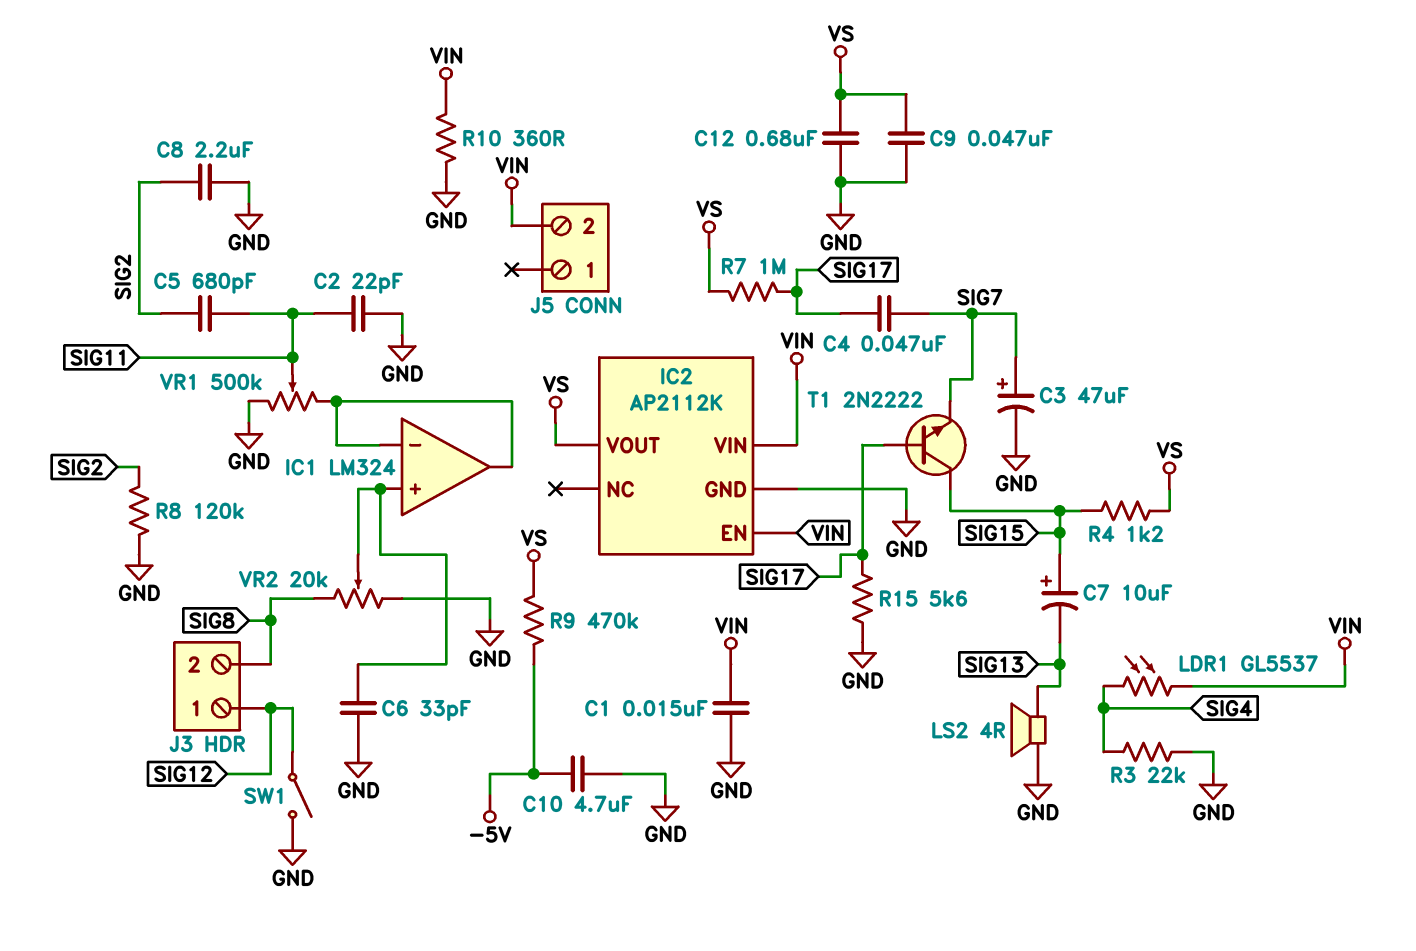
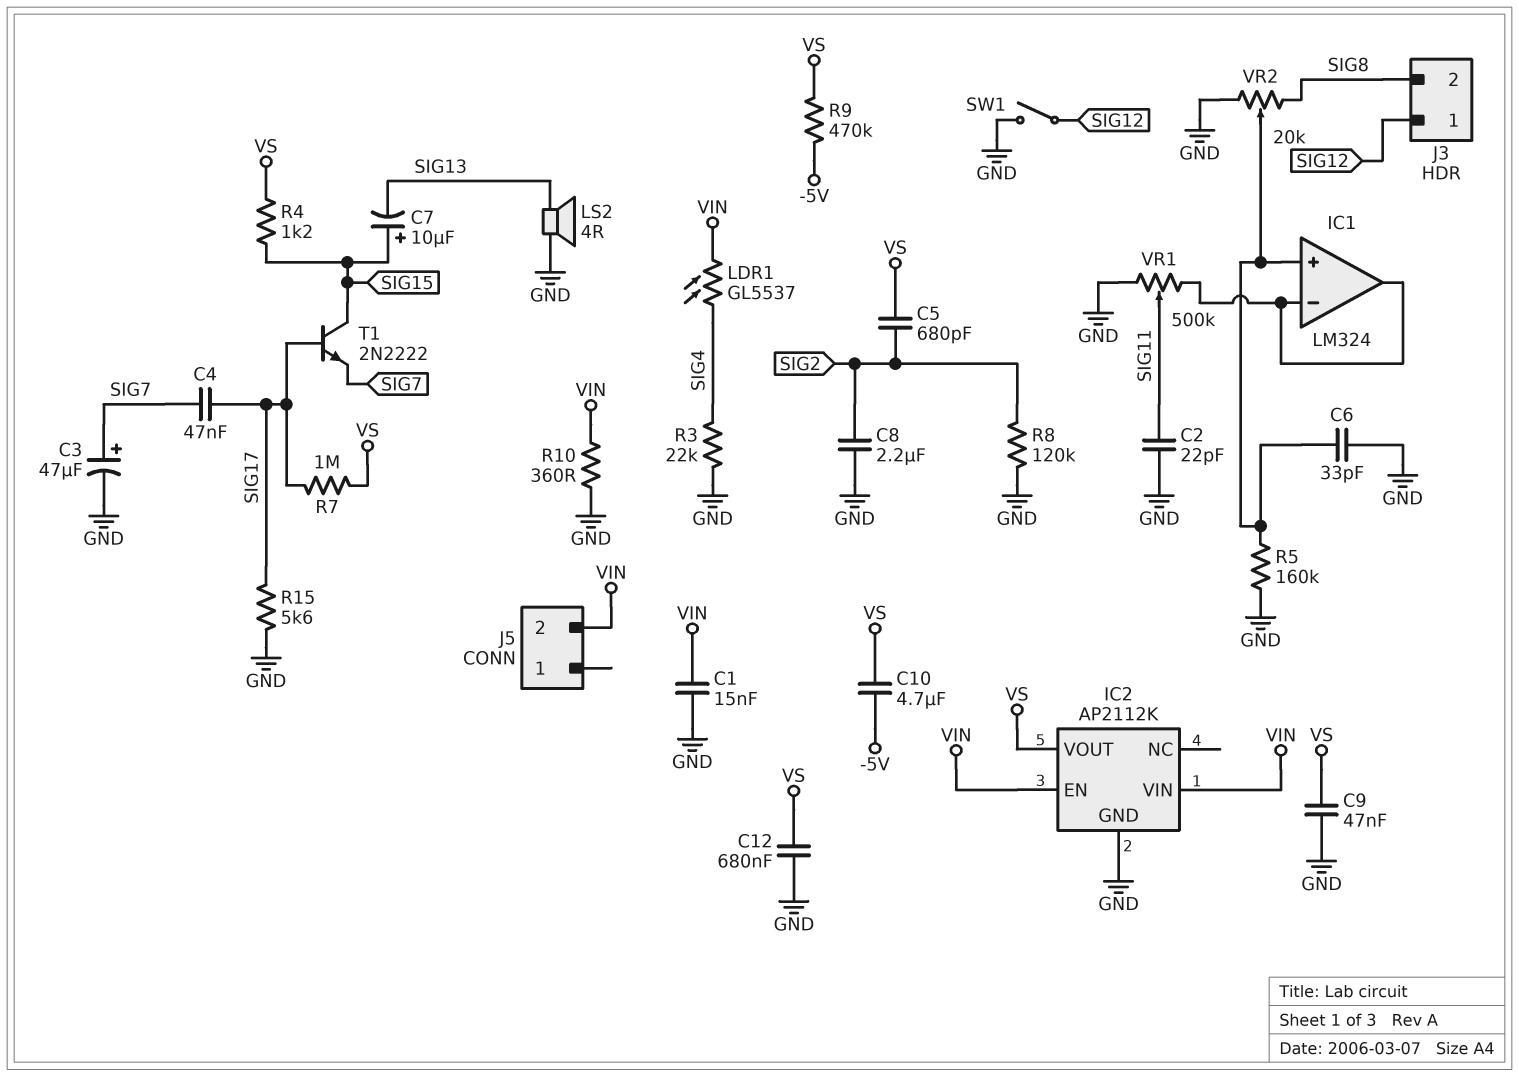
C5: 680pF (SIG2, SIG11) -> 680pF (SIG2, VS)
C10: 4.7uF (-5V, GND) -> 4.7uF (-5V, VS)
R5: none -> 160k (GND, IC1/in+)

